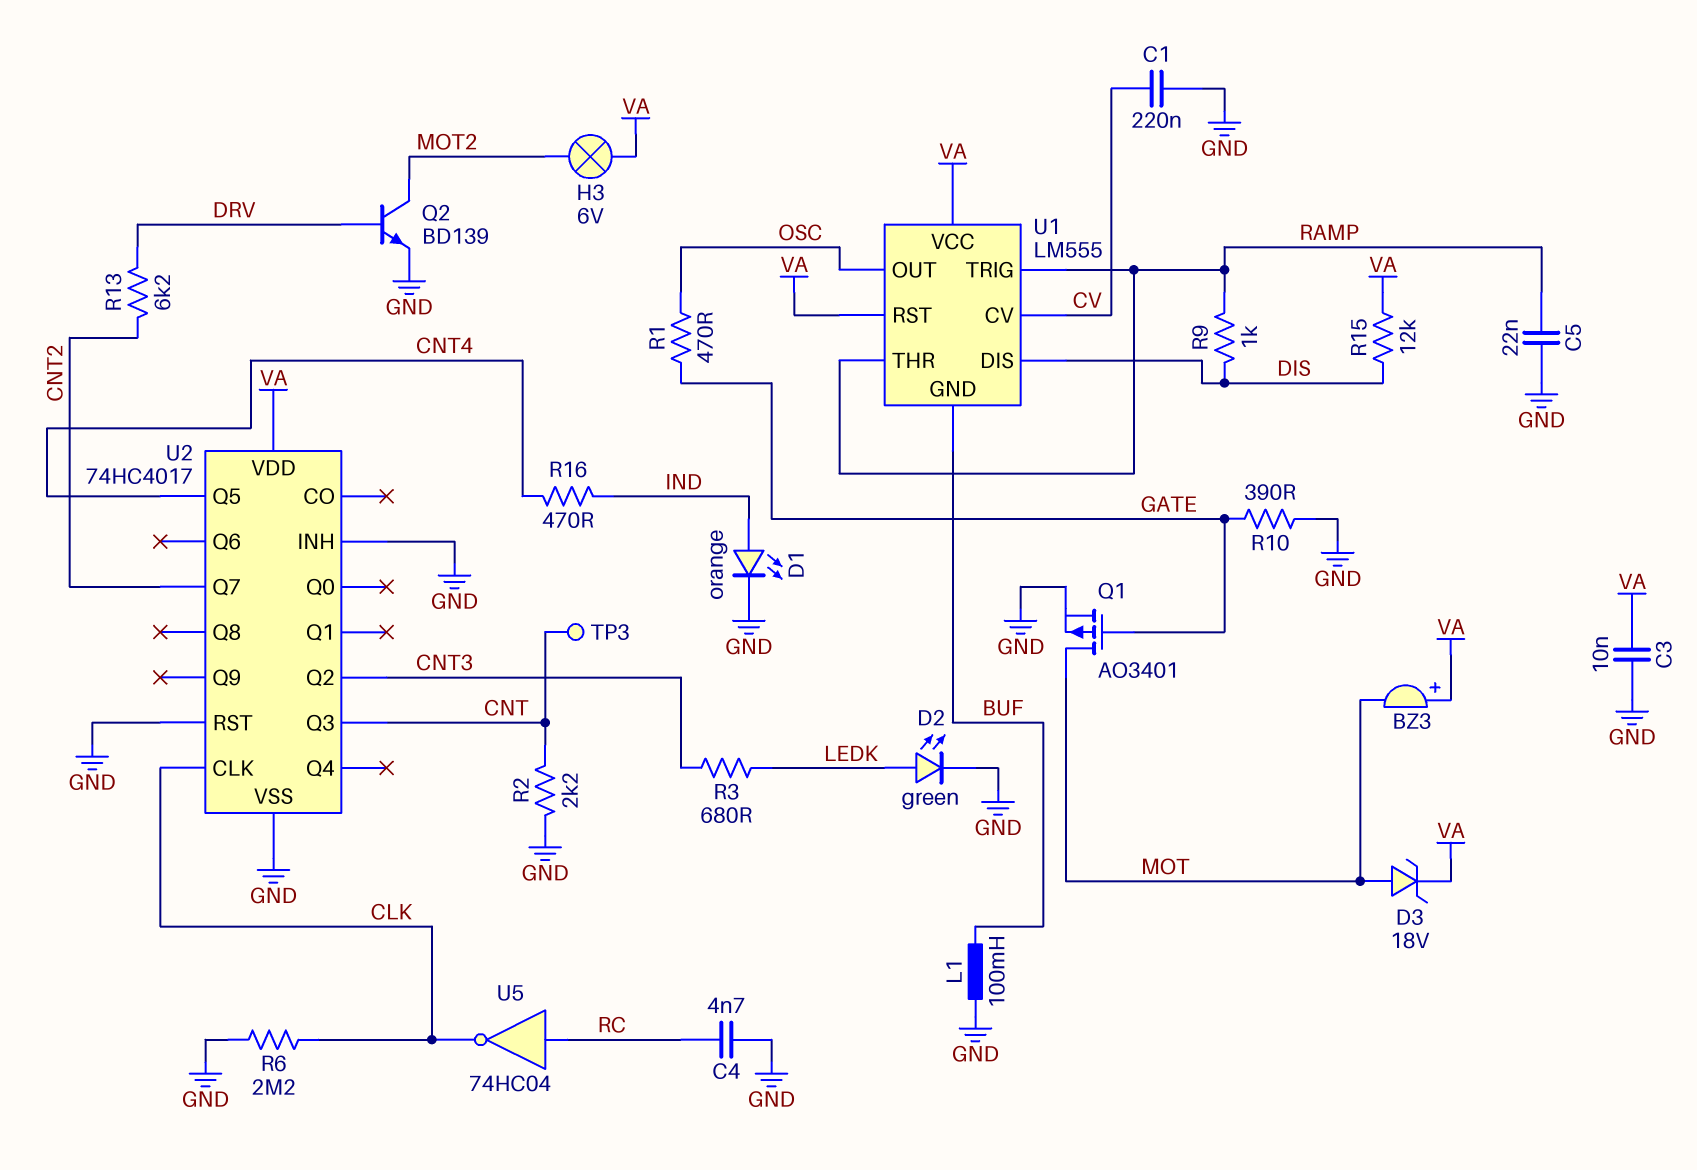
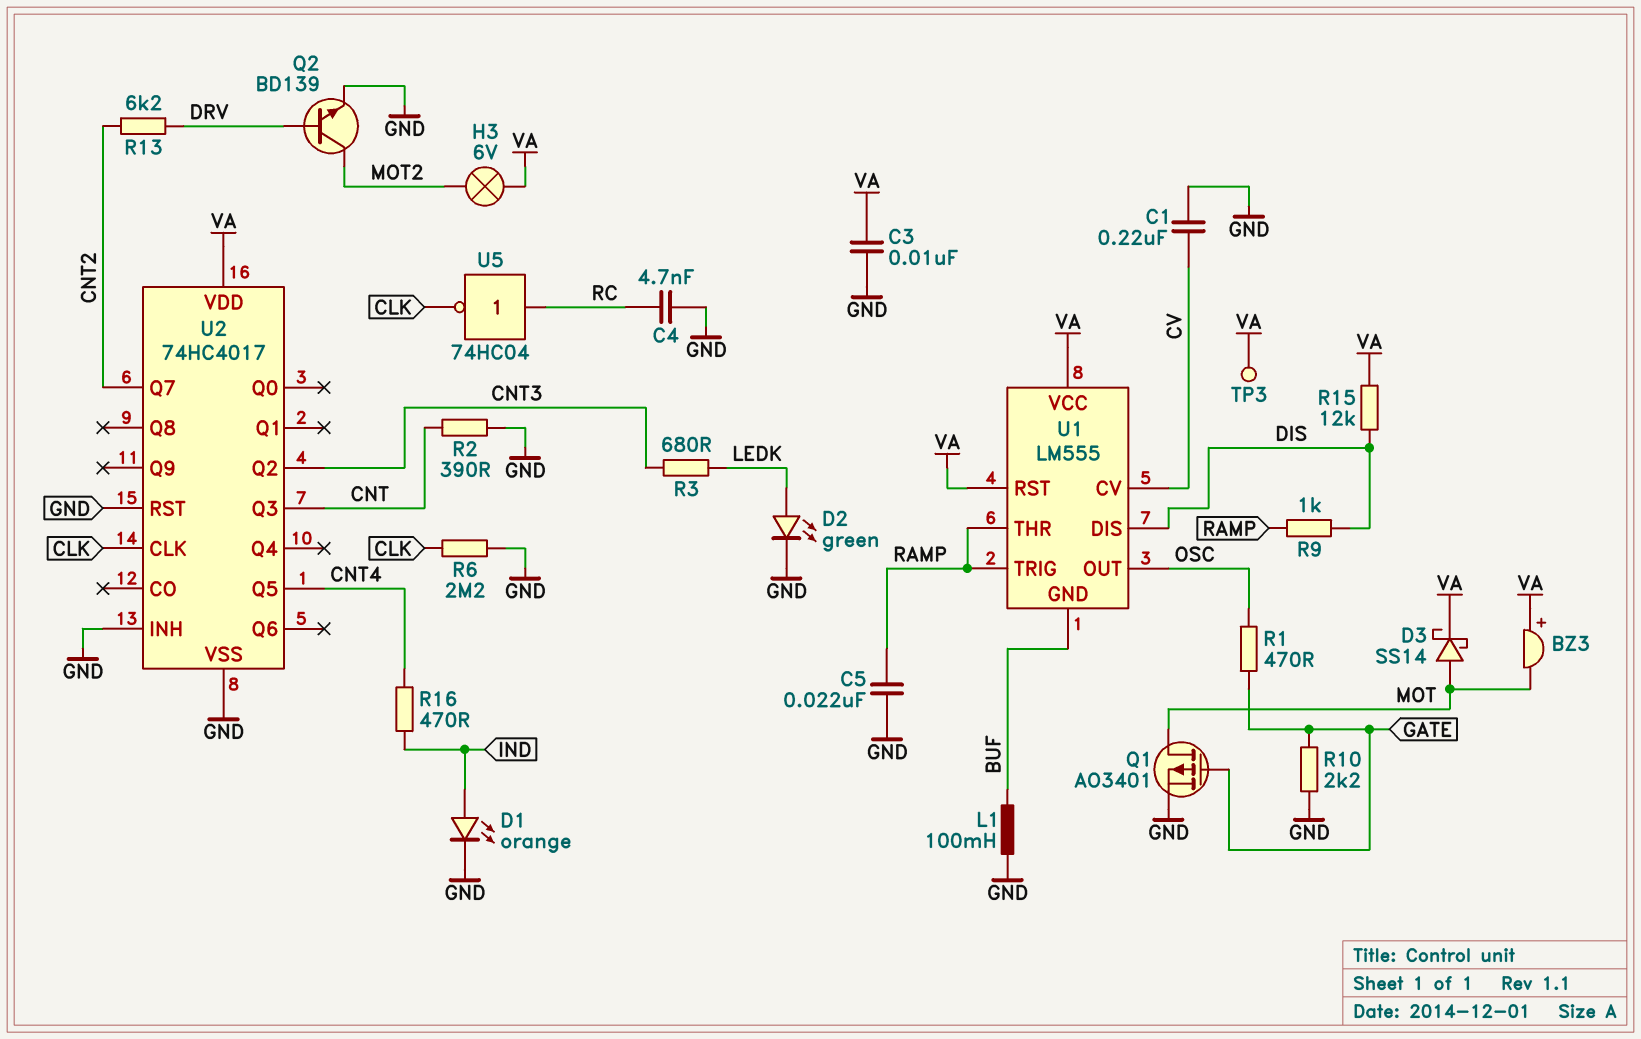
D3: zener 18V (A MOT, K VA) -> schottky SS14 (A MOT, K VA)
R2: 2.2k (CNT, GND) -> 390 (CNT, GND)
R10: 390 (GATE, GND) -> 2.2k (GATE, GND)
TP3: test point (CNT) -> test point (VA)

